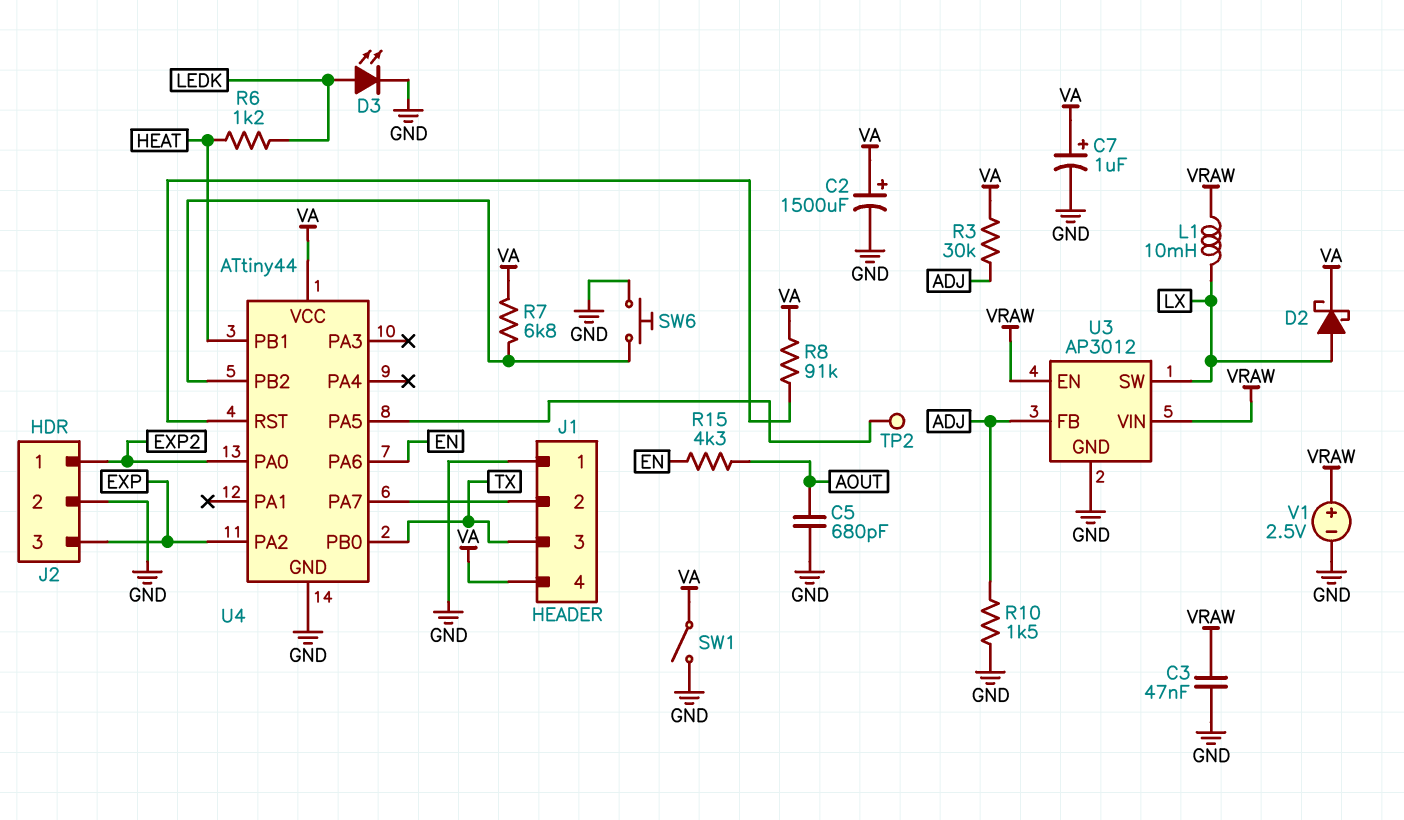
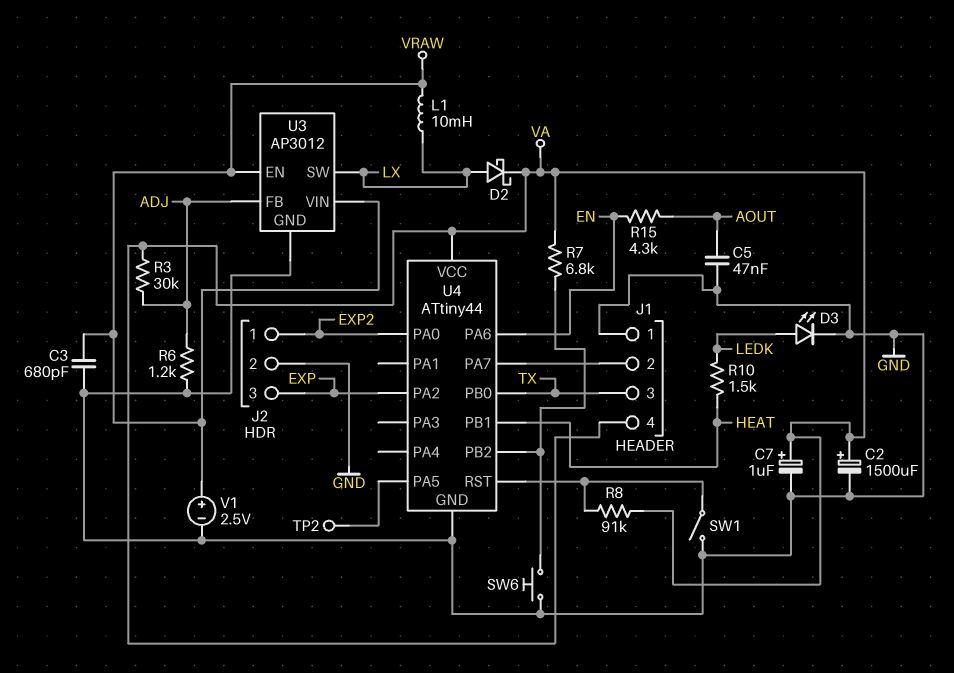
C3: 47nF (GND, VRAW) -> 680pF (GND, VRAW)
C5: 680pF (AOUT, GND) -> 47nF (AOUT, GND)
R6: 1.2k (HEAT, LEDK) -> 1.2k (ADJ, GND)
R10: 1.5k (ADJ, GND) -> 1.5k (HEAT, LEDK)
SW1: switch (GND, VA) -> switch (GND, U4/RST)

